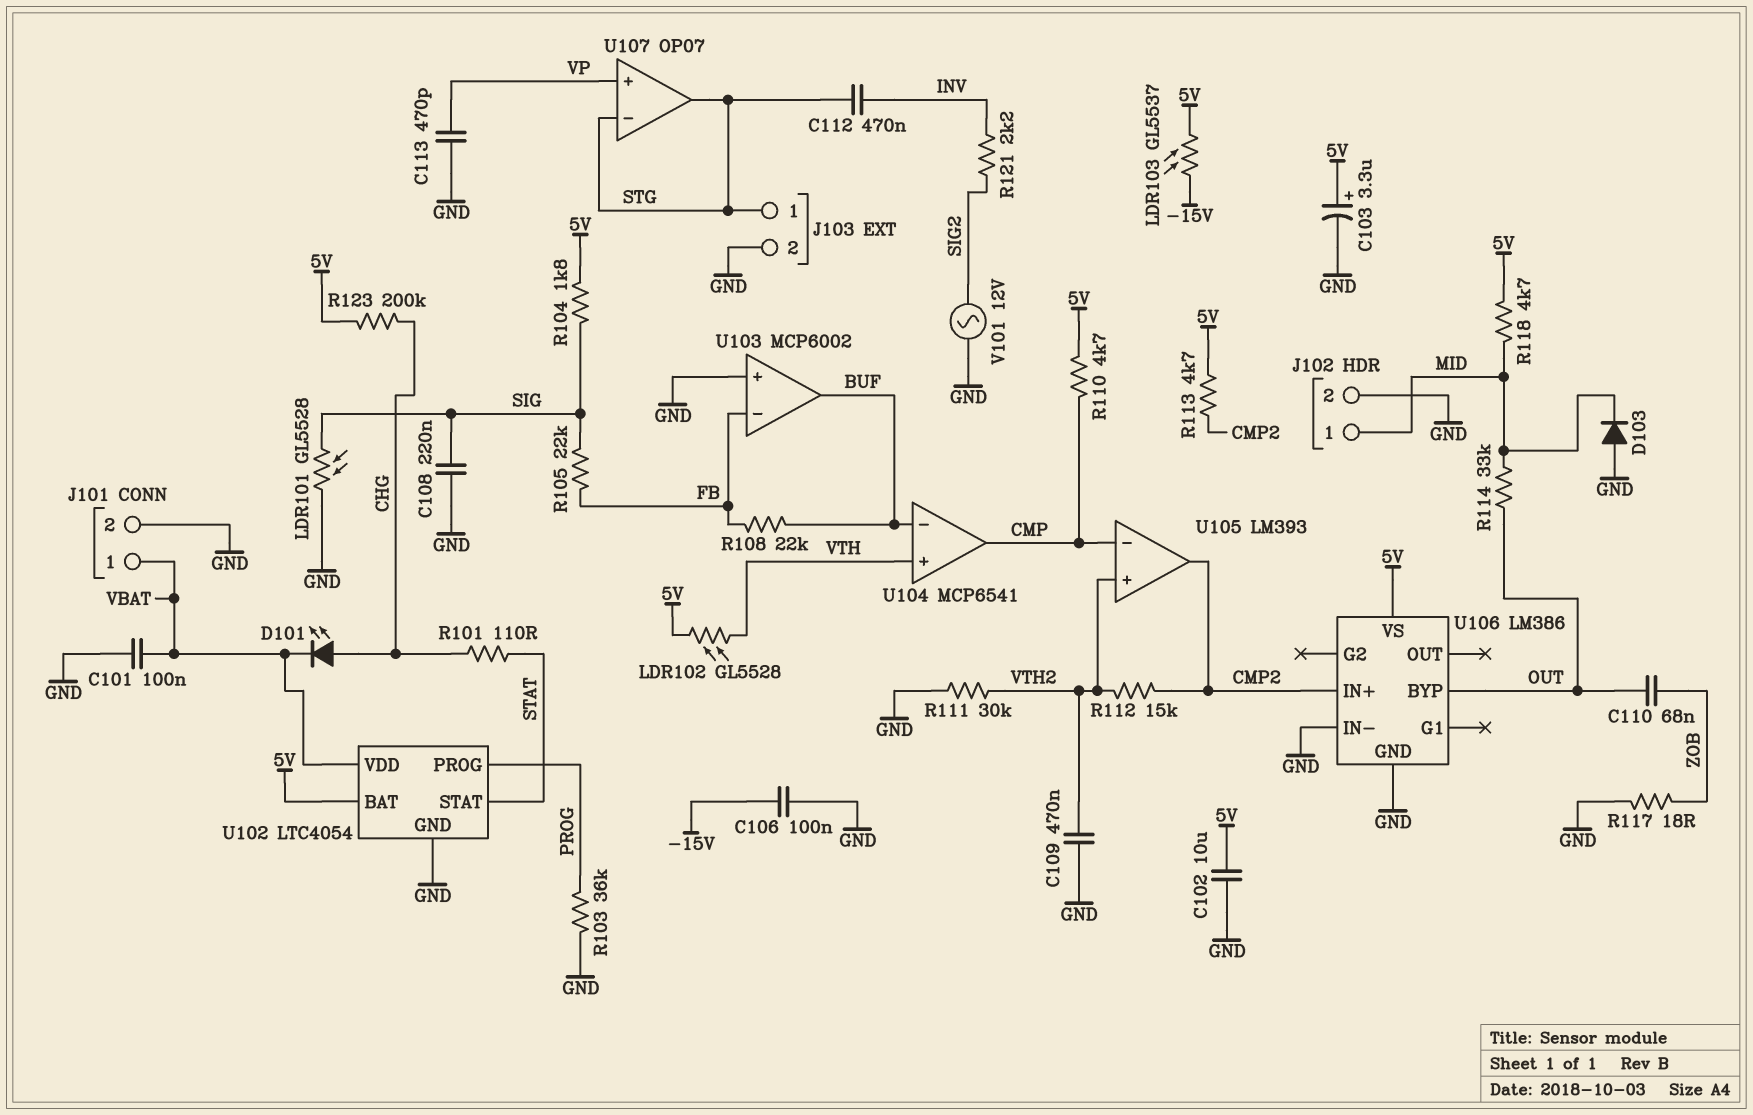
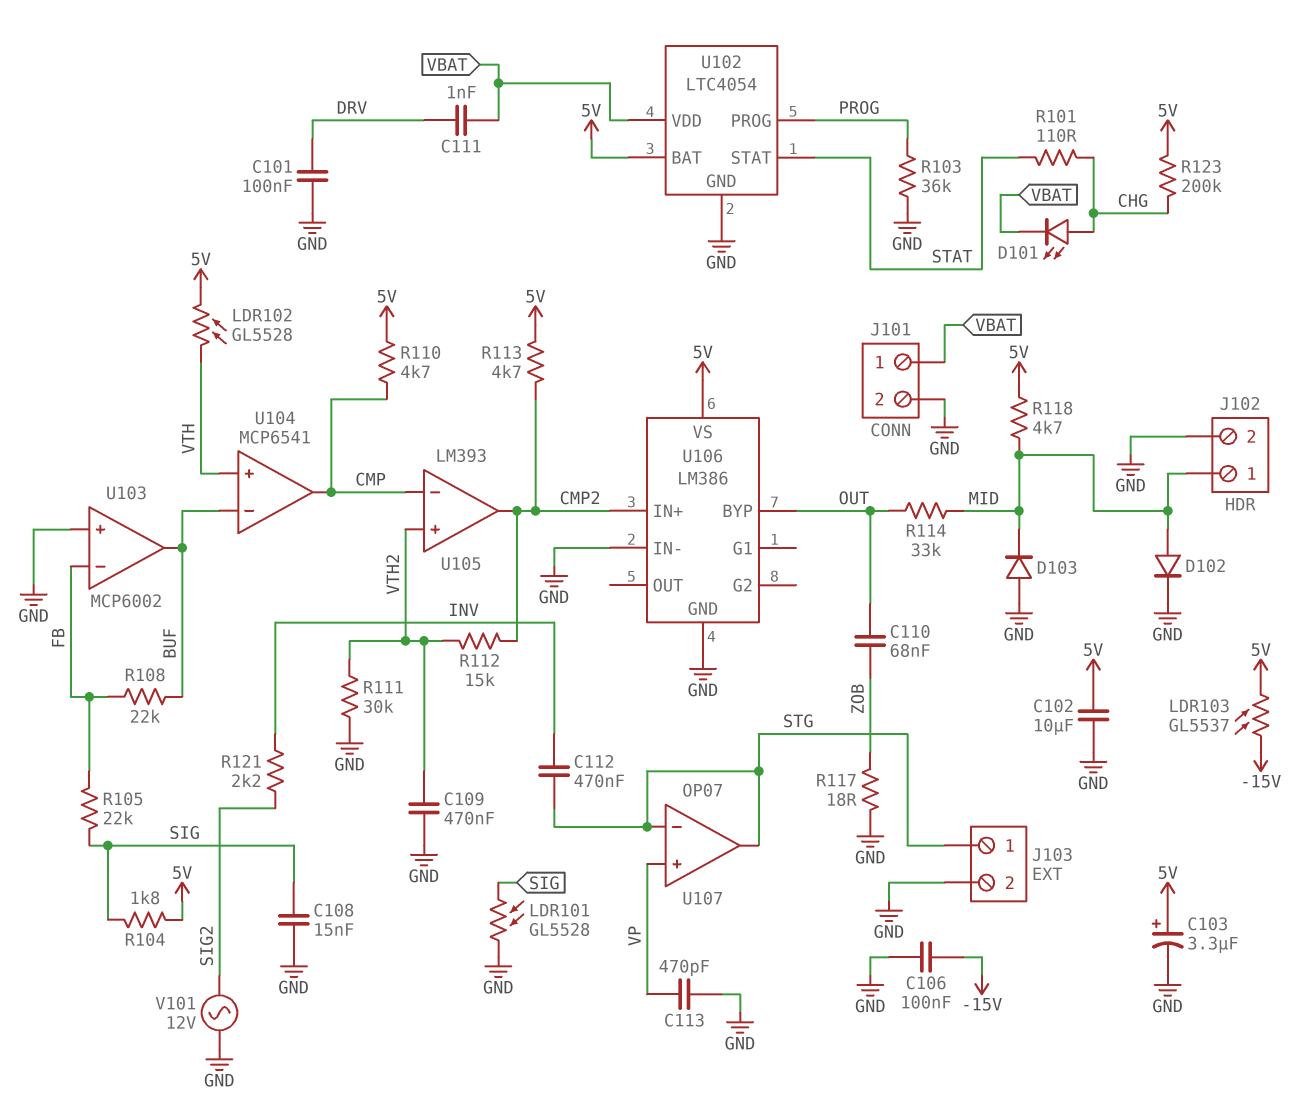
C101: 100nF (GND, VBAT) -> 100nF (DRV, GND)
C108: 220nF (GND, SIG) -> 15nF (GND, SIG)
C111: none -> 1nF (DRV, VBAT)
D102: none -> diode (A MID, K GND)

